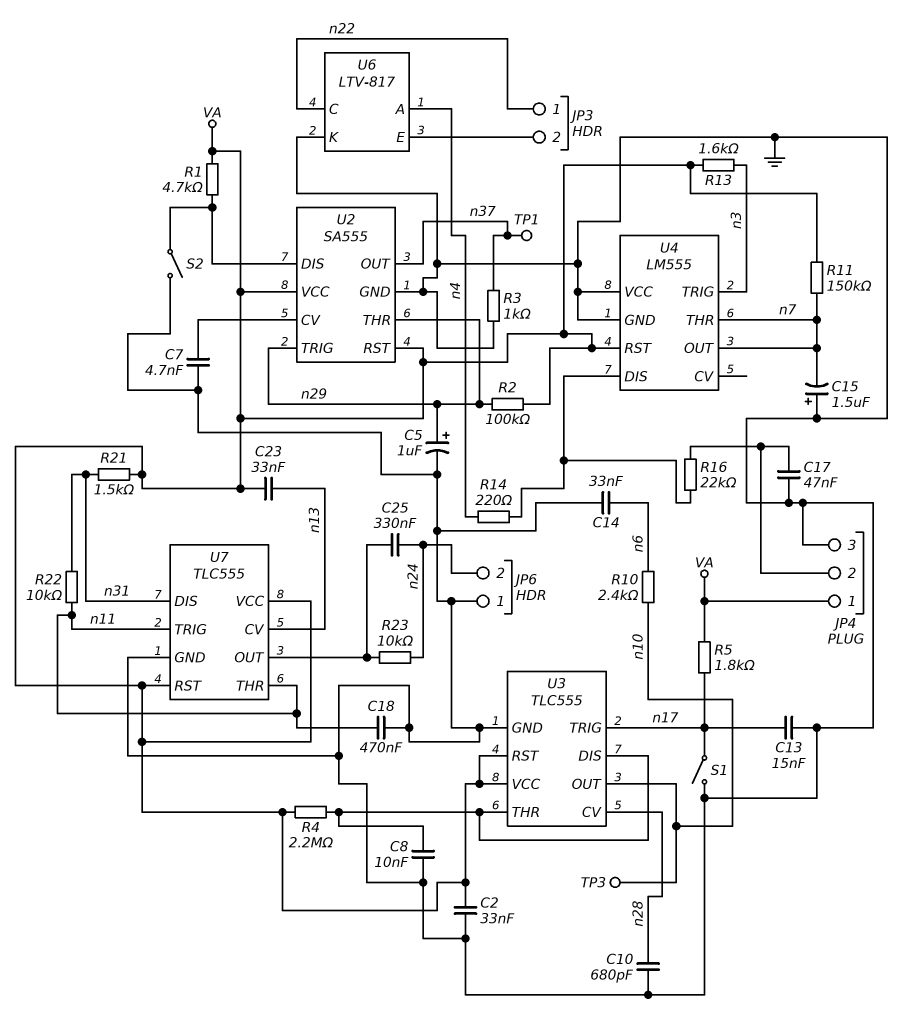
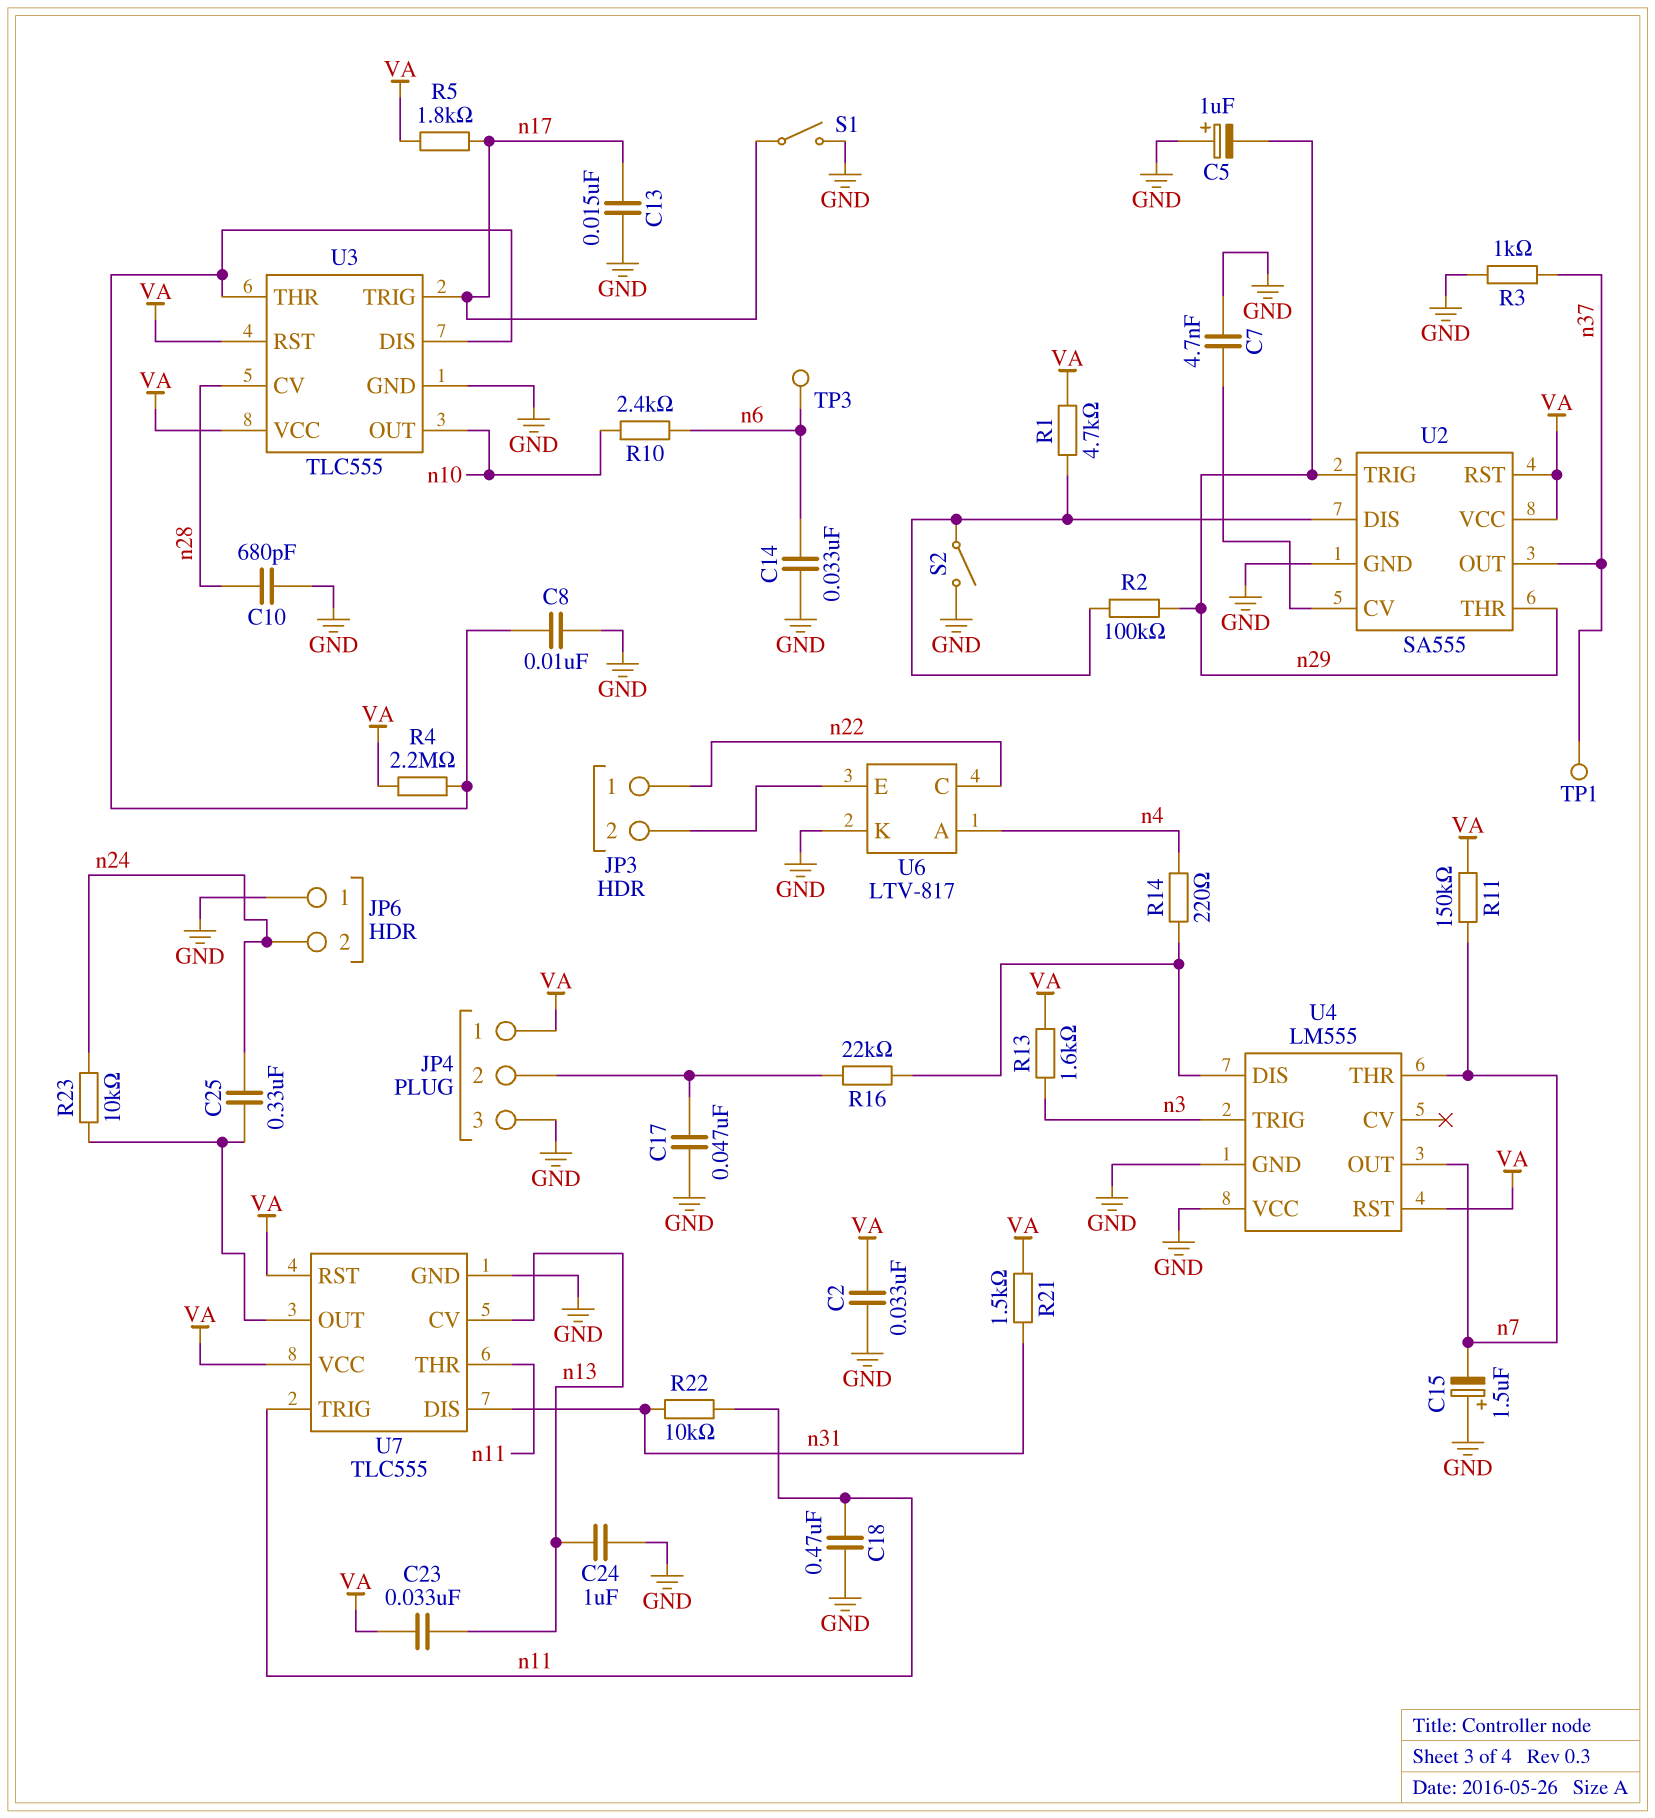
C5: 1uF (plus n29, minus GND) -> 1uF (plus GND, minus n29)
C24: none -> 1uF (GND, n13)
R2: 100k (VA, n29) -> 100k (U2/DIS, n29)
TP3: test point (n10) -> test point (n6)

